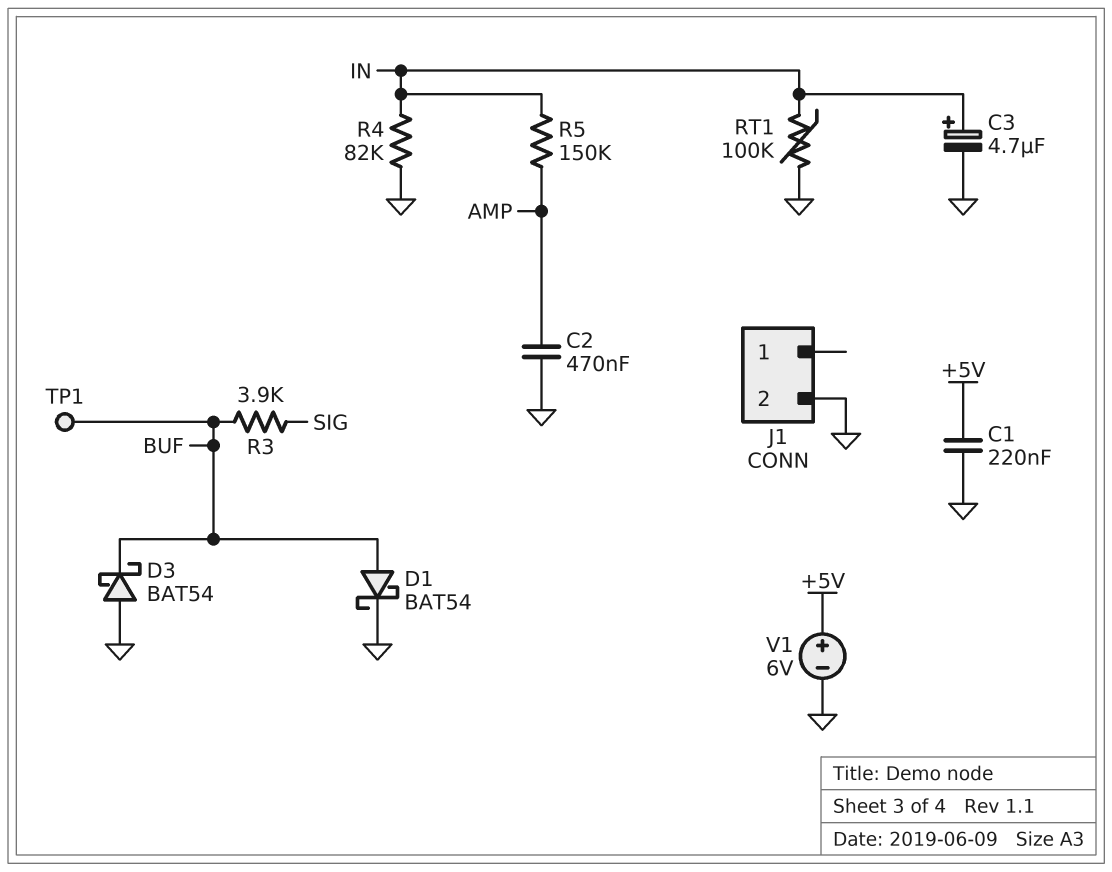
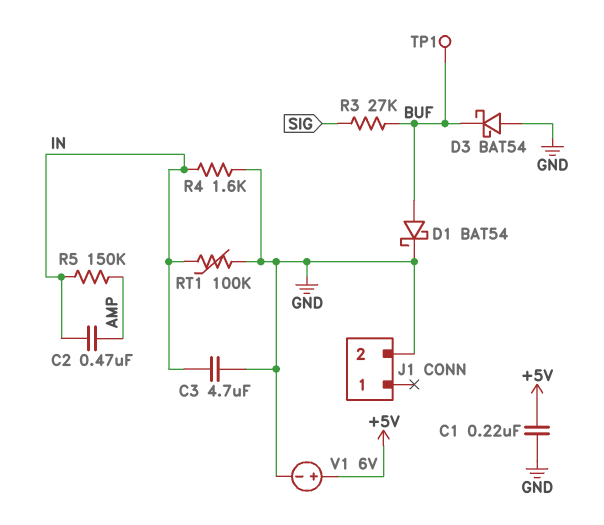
C2: 470nF (AMP, GND) -> 470nF (AMP, IN)
C3: 4.7uF (plus IN, minus GND) -> 4.7uF (GND, IN)
R3: 3.9k (BUF, SIG) -> 27k (BUF, SIG)
R4: 82k (GND, IN) -> 1.6k (GND, IN)

